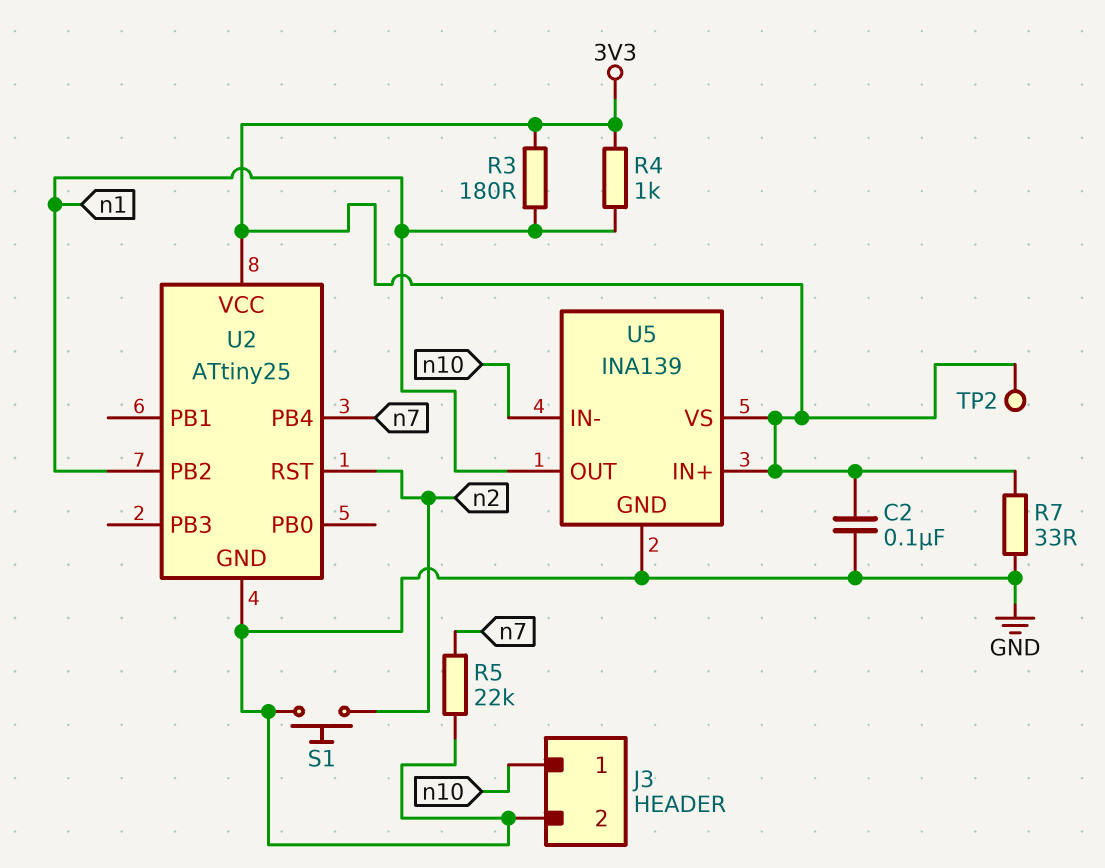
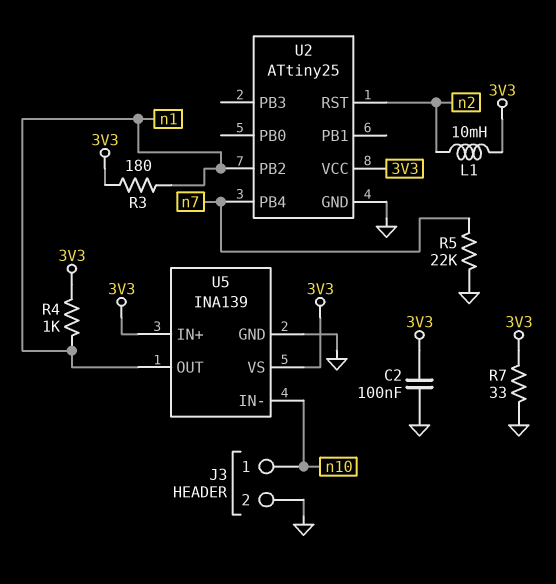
L1: none -> 10mH (3V3, n2)
S1: button (GND, n2) -> none
TP2: test point (3V3) -> none

